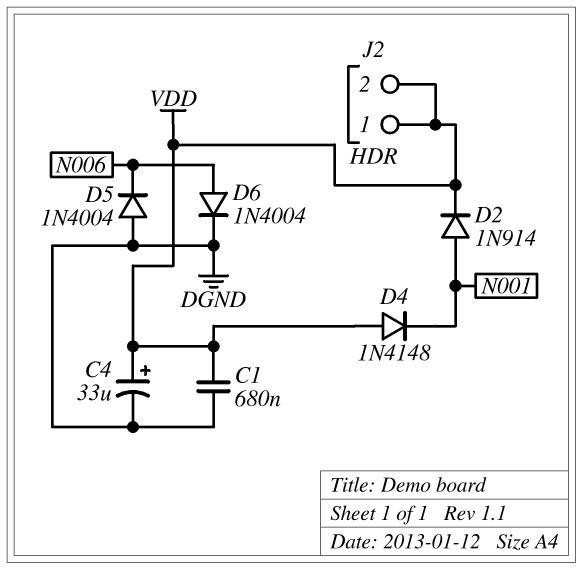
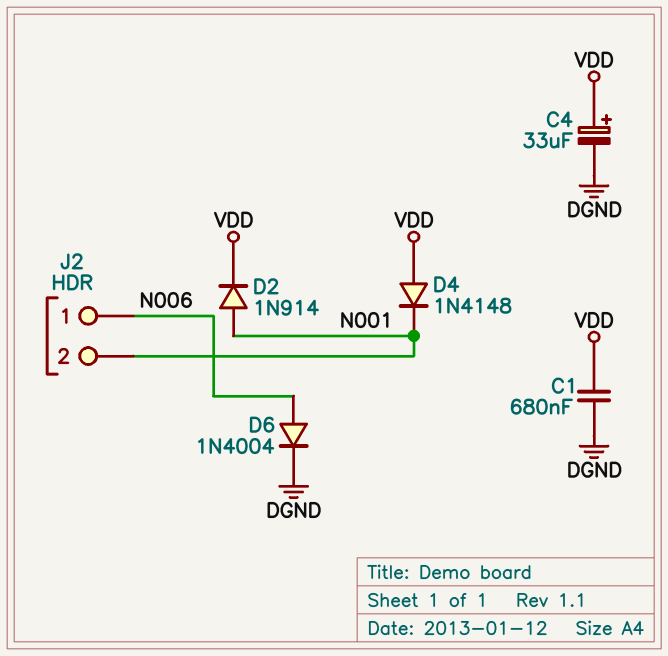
D5: diode 1N4004 (A DGND, K N006) -> none
J2 pin 1: VDD -> N006
J2 pin 2: VDD -> N001

